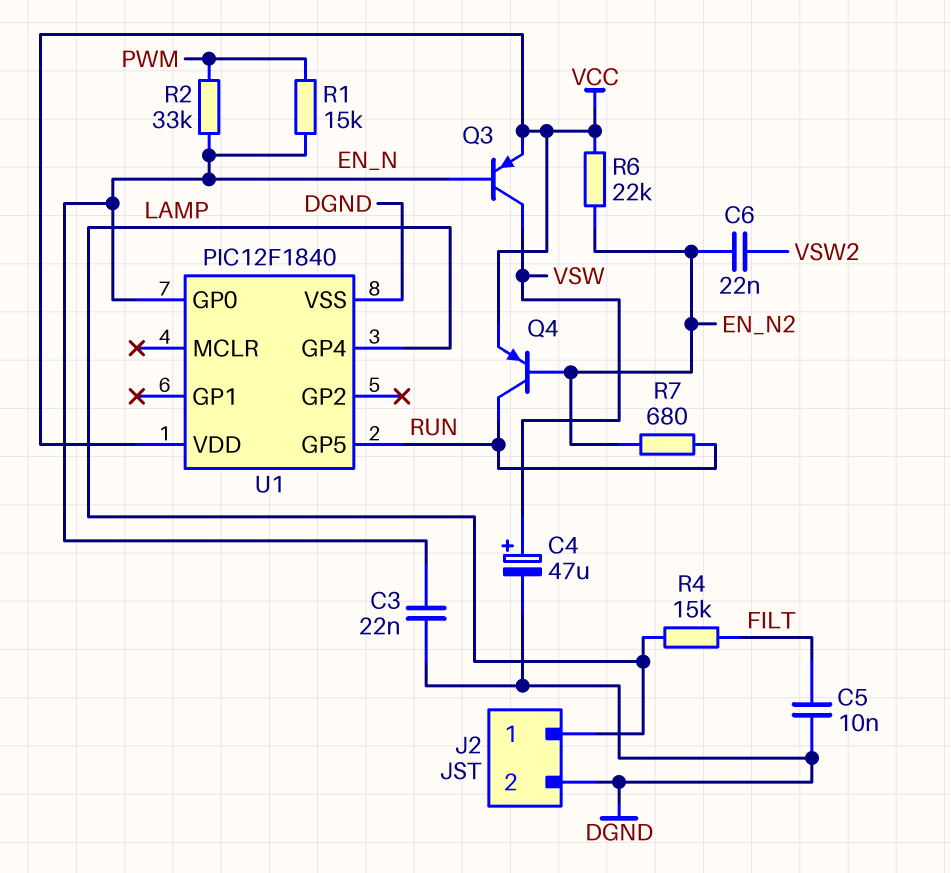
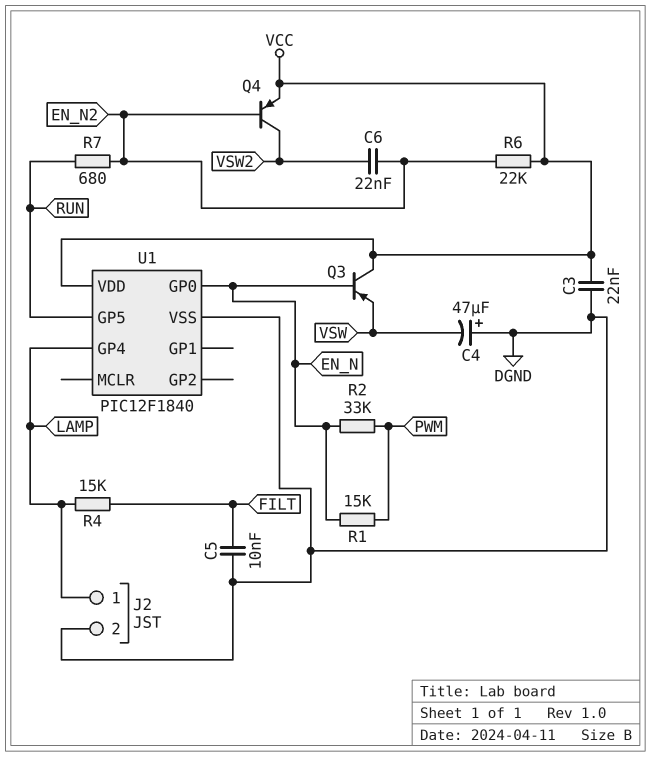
C3: 22nF (DGND, EN_N) -> 22nF (DGND, VCC)
C4: 47uF (plus VSW, minus DGND) -> 47uF (plus DGND, minus VSW)
Q3: PNP (B EN_N, C VSW, E VCC) -> PNP (B EN_N, C VCC, E VSW)
Q4: PNP (B EN_N2, C RUN, E VCC) -> PNP (B EN_N2, C VSW2, E VCC)

